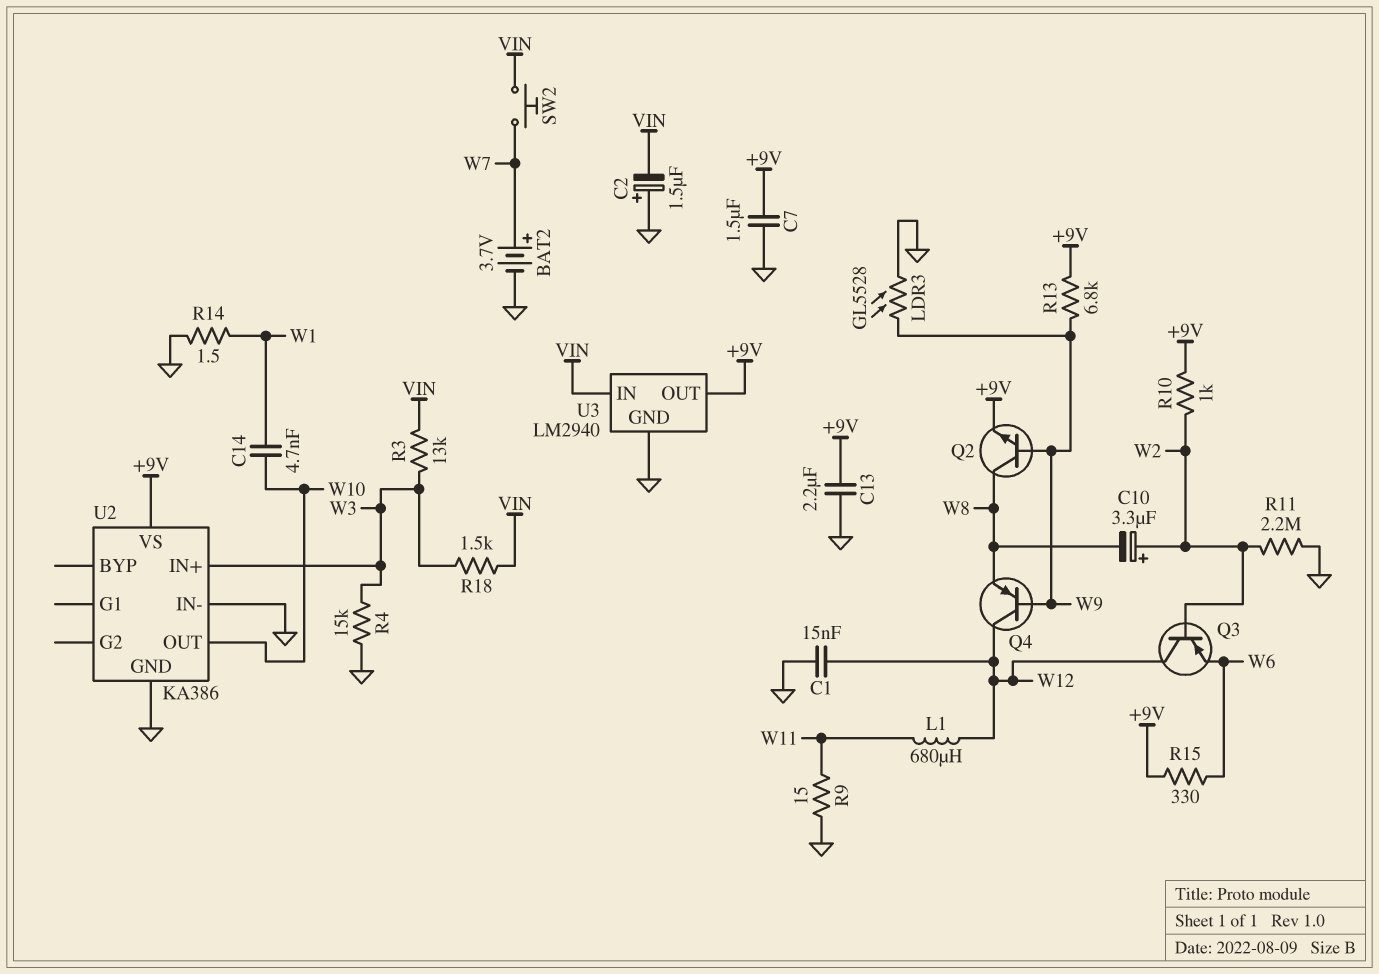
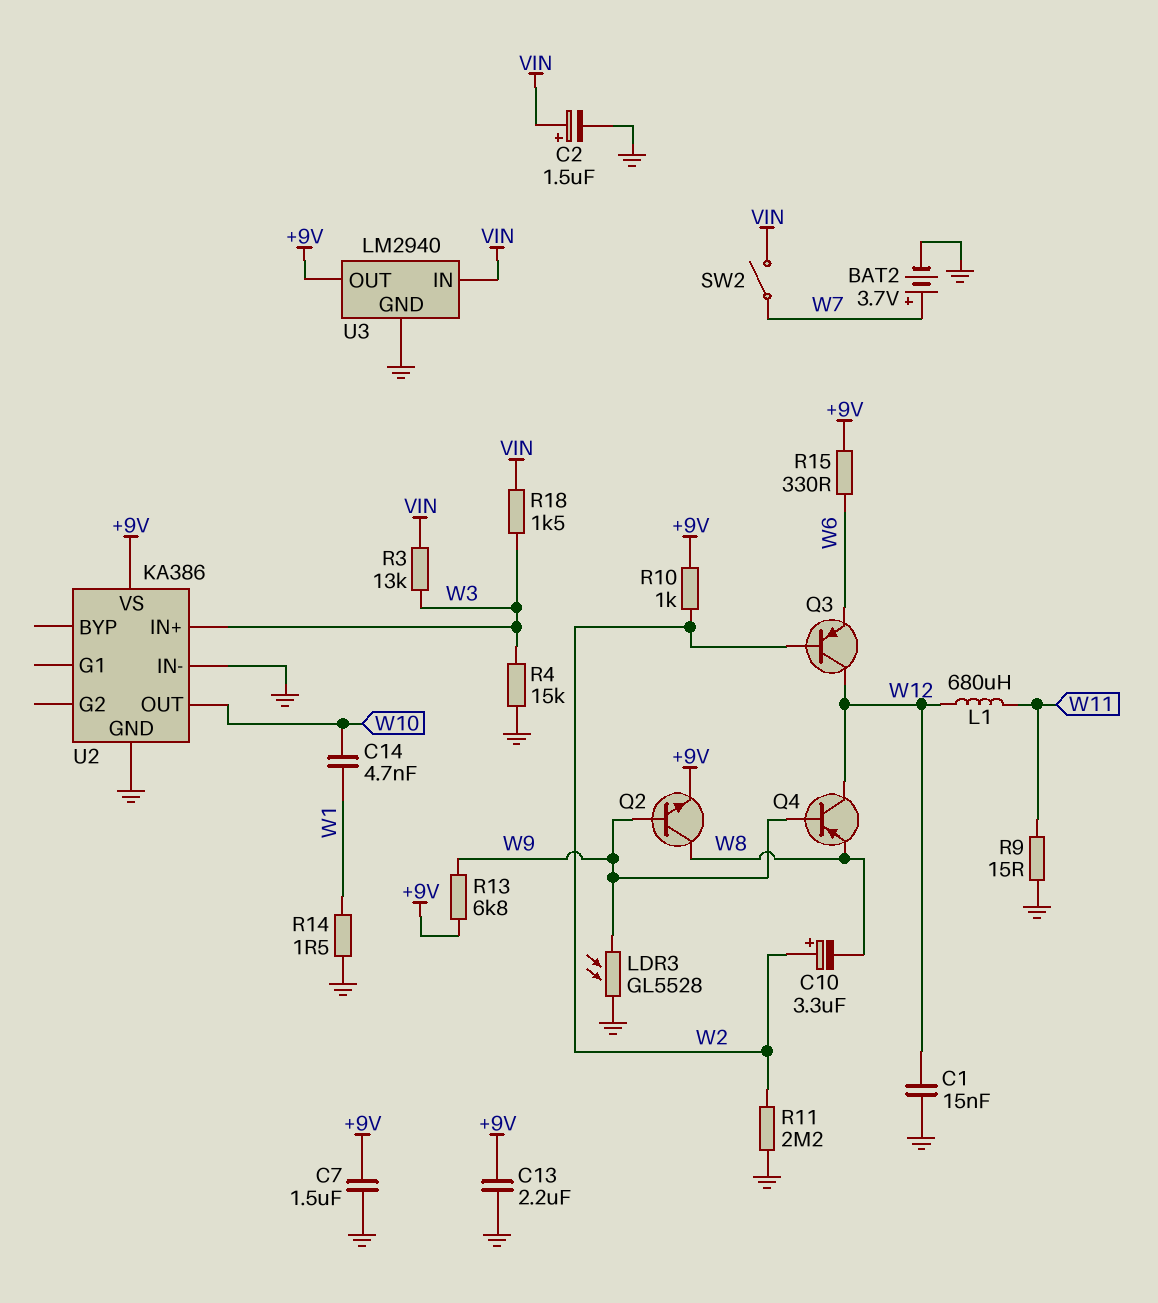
C2: 1.5uF (plus GND, minus VIN) -> 1.5uF (plus VIN, minus GND)
SW2: button (VIN, W7) -> switch (VIN, W7)

